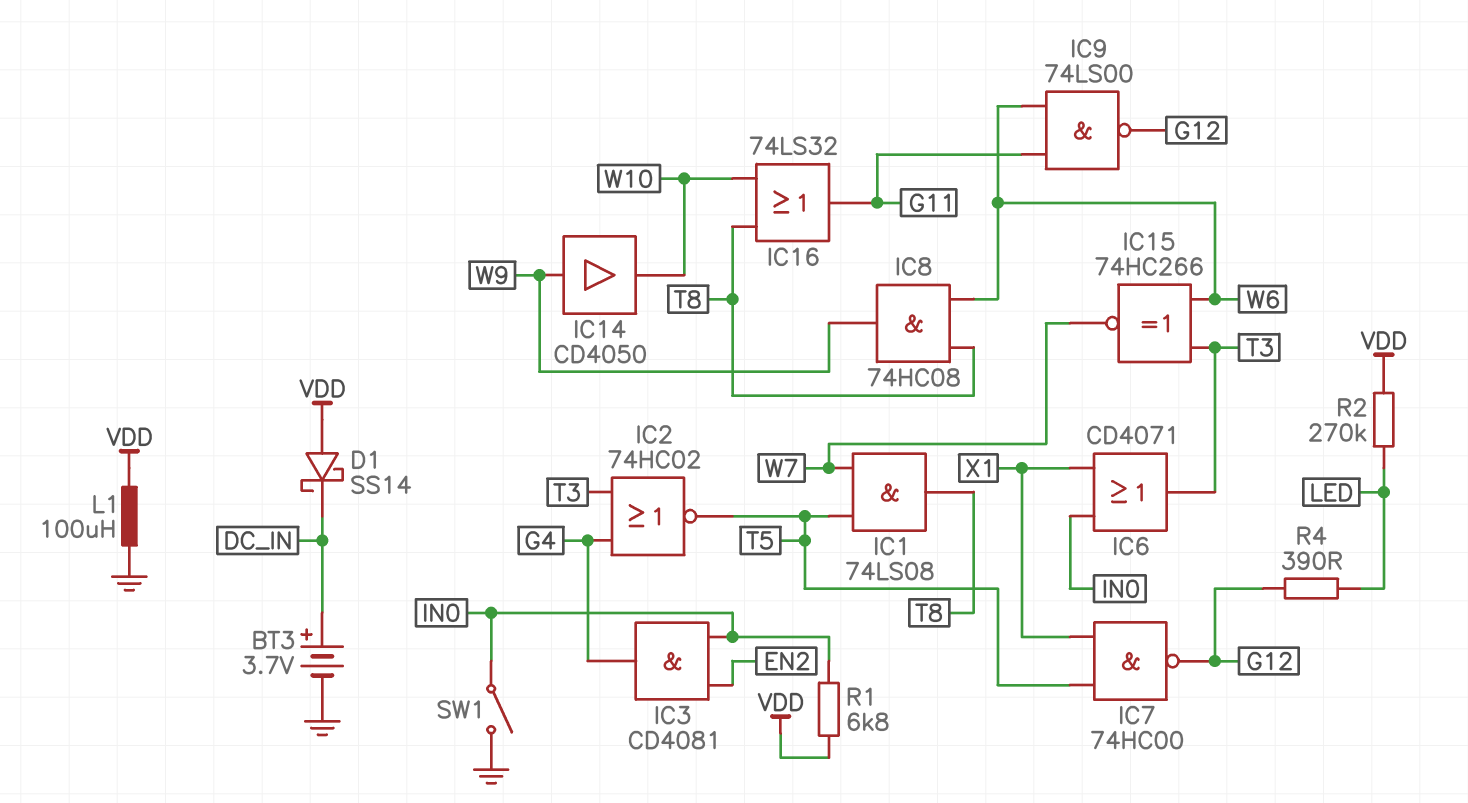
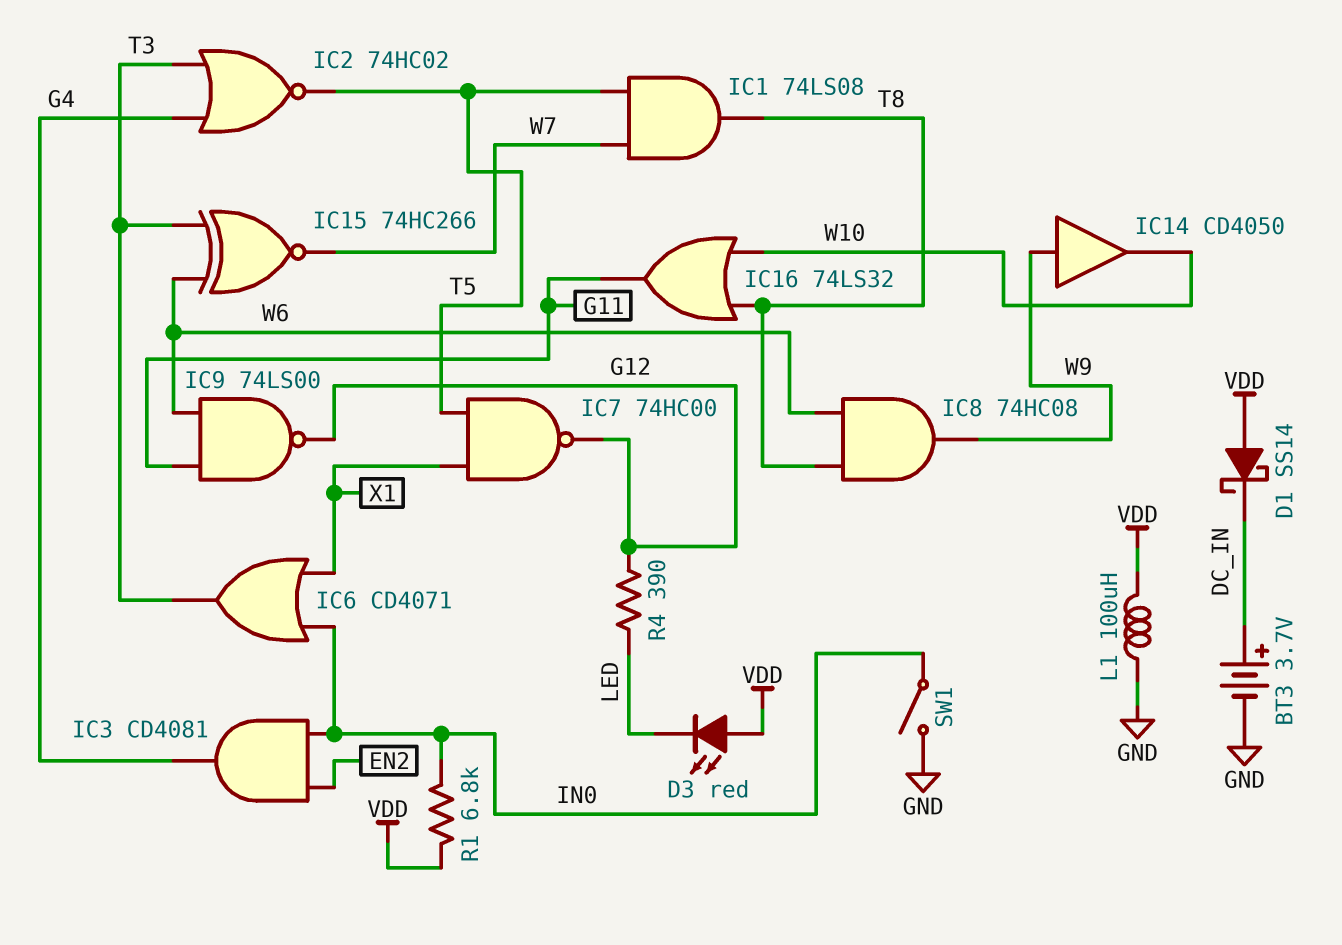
D3: none -> LED red (A VDD, K LED)
R2: 270k (LED, VDD) -> none

